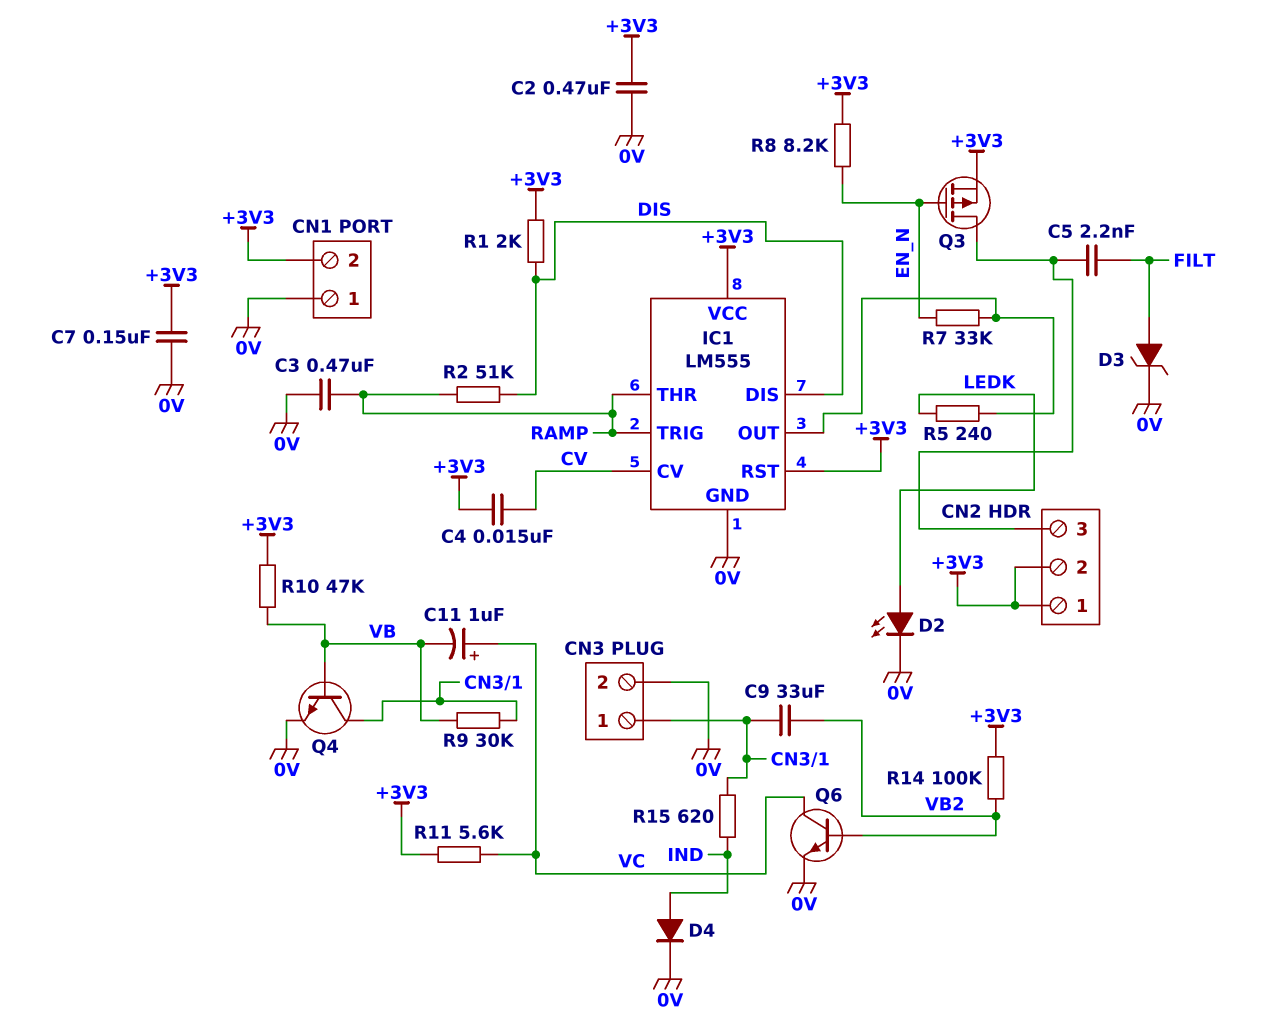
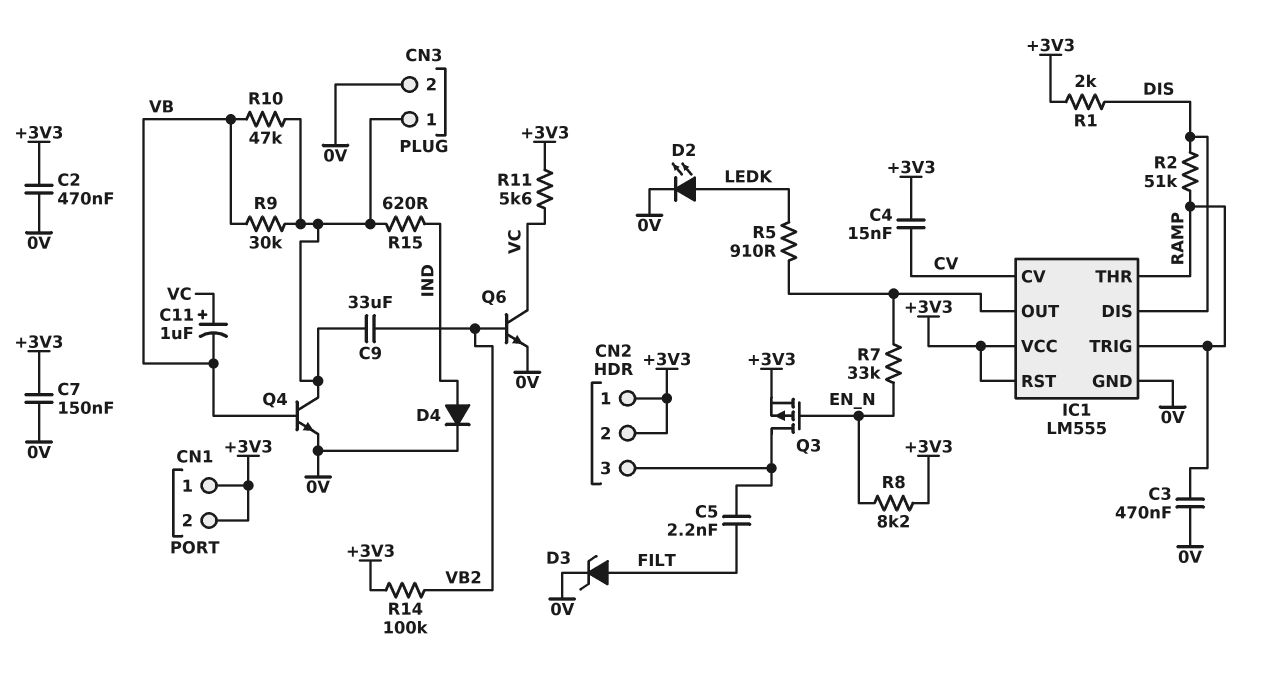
CN1 pin 1: 0V -> +3V3
R5: 240 (IC1/OUT, LEDK) -> 910 (IC1/OUT, LEDK)
R10: 47k (+3V3, VB) -> 47k (CN3/1, VB)

